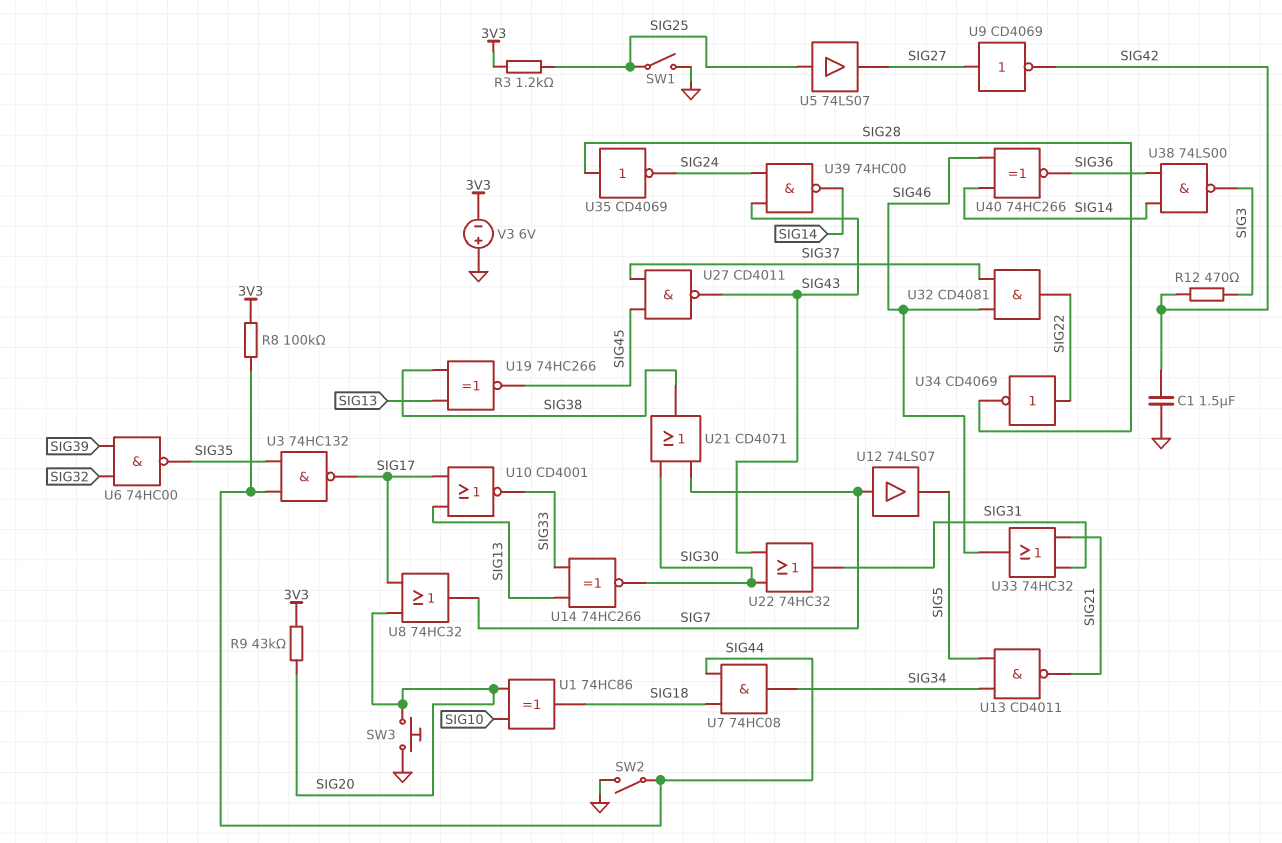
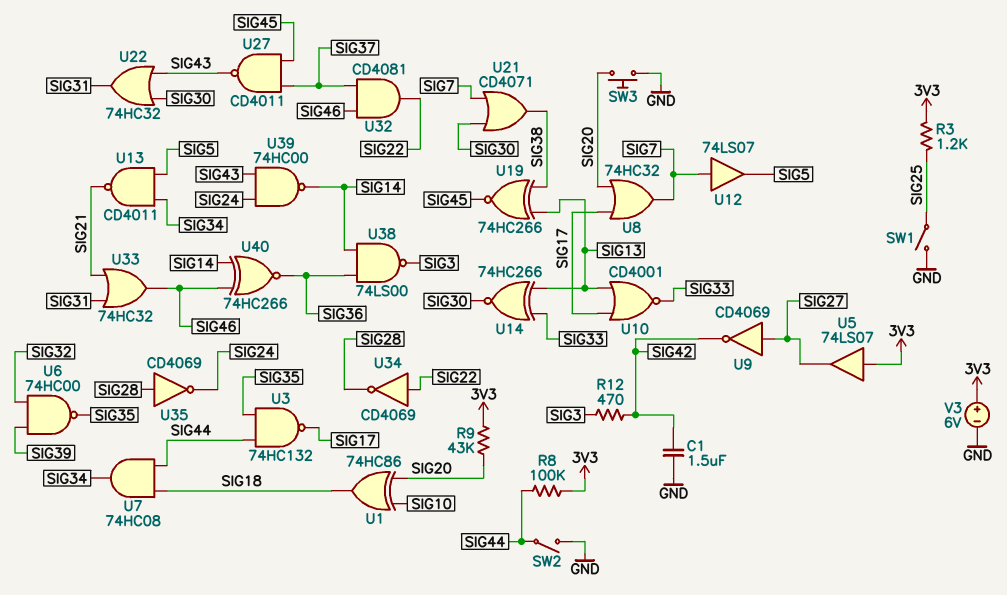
U5: buffer 74LS07 (in SIG25, out SIG27) -> buffer 74LS07 (in 3V3, out SIG27)
V3: 6V (plus GND, minus 3V3) -> 6V (plus 3V3, minus GND)

